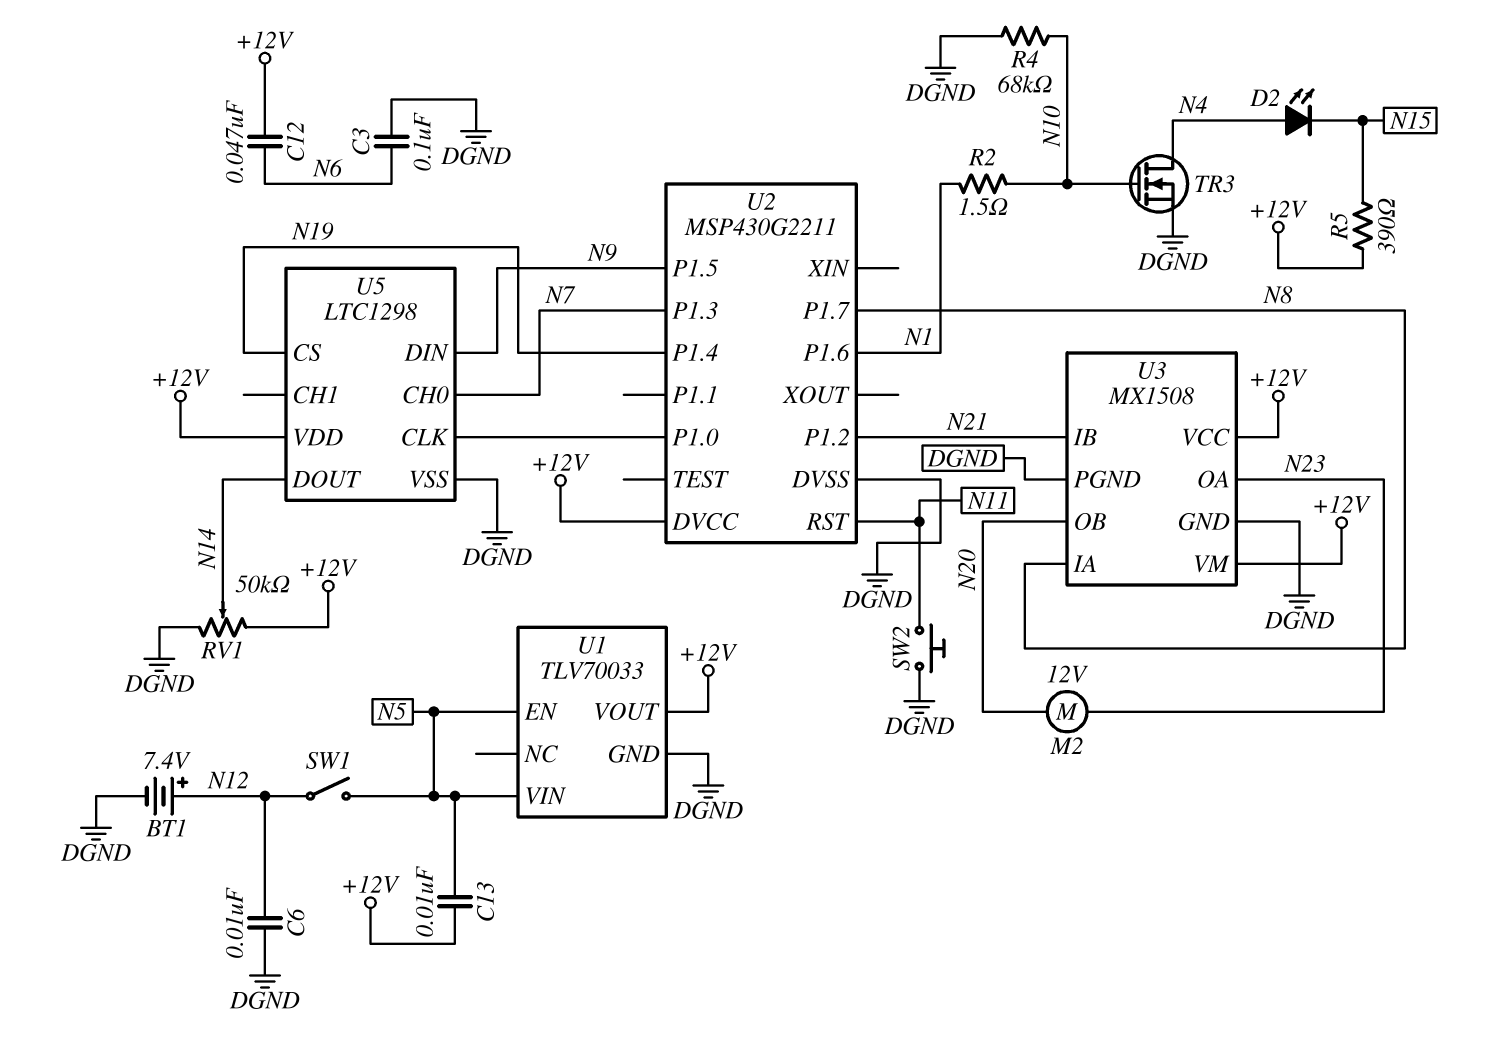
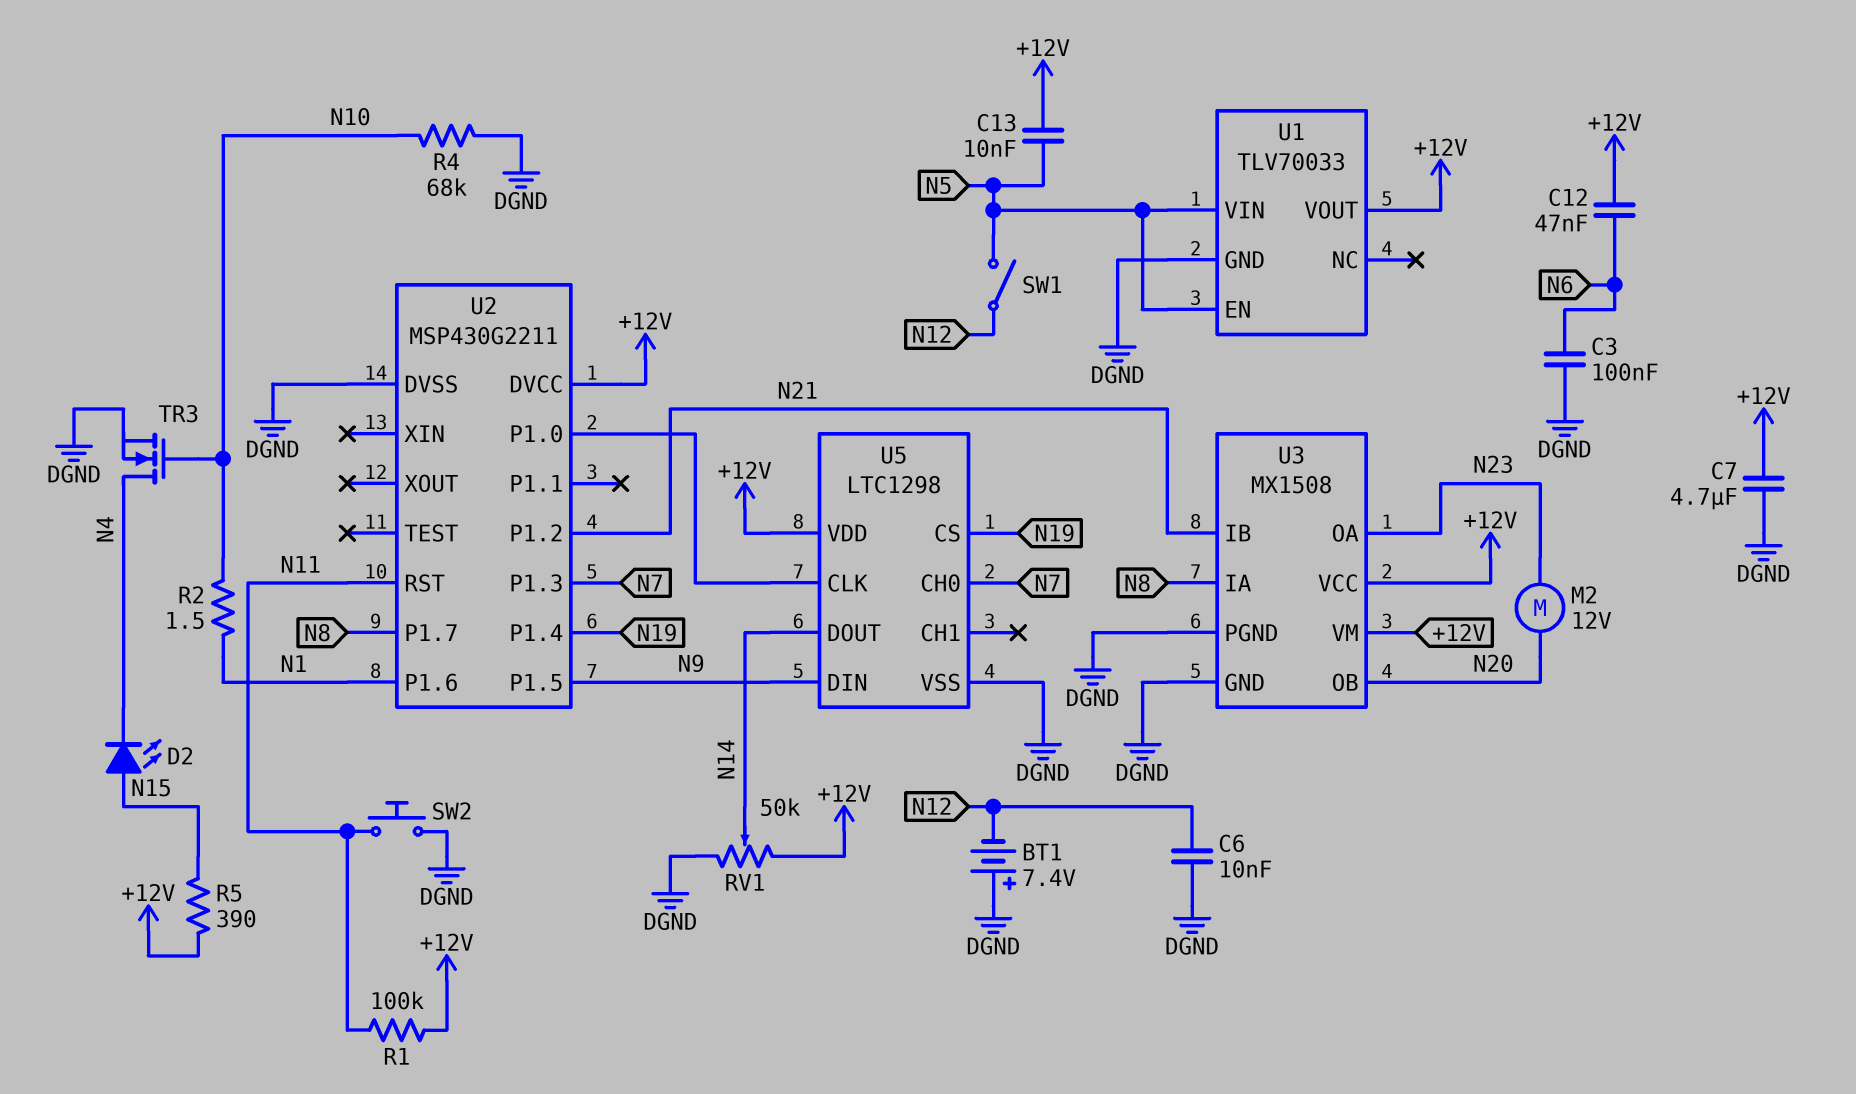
BT1: 7.4V (plus N12, minus DGND) -> 7.4V (plus DGND, minus N12)
C7: none -> 4.7uF (+12V, DGND)
D2: LED (A N4, K N15) -> LED (A N15, K N4)
R1: none -> 100k (+12V, N11)

